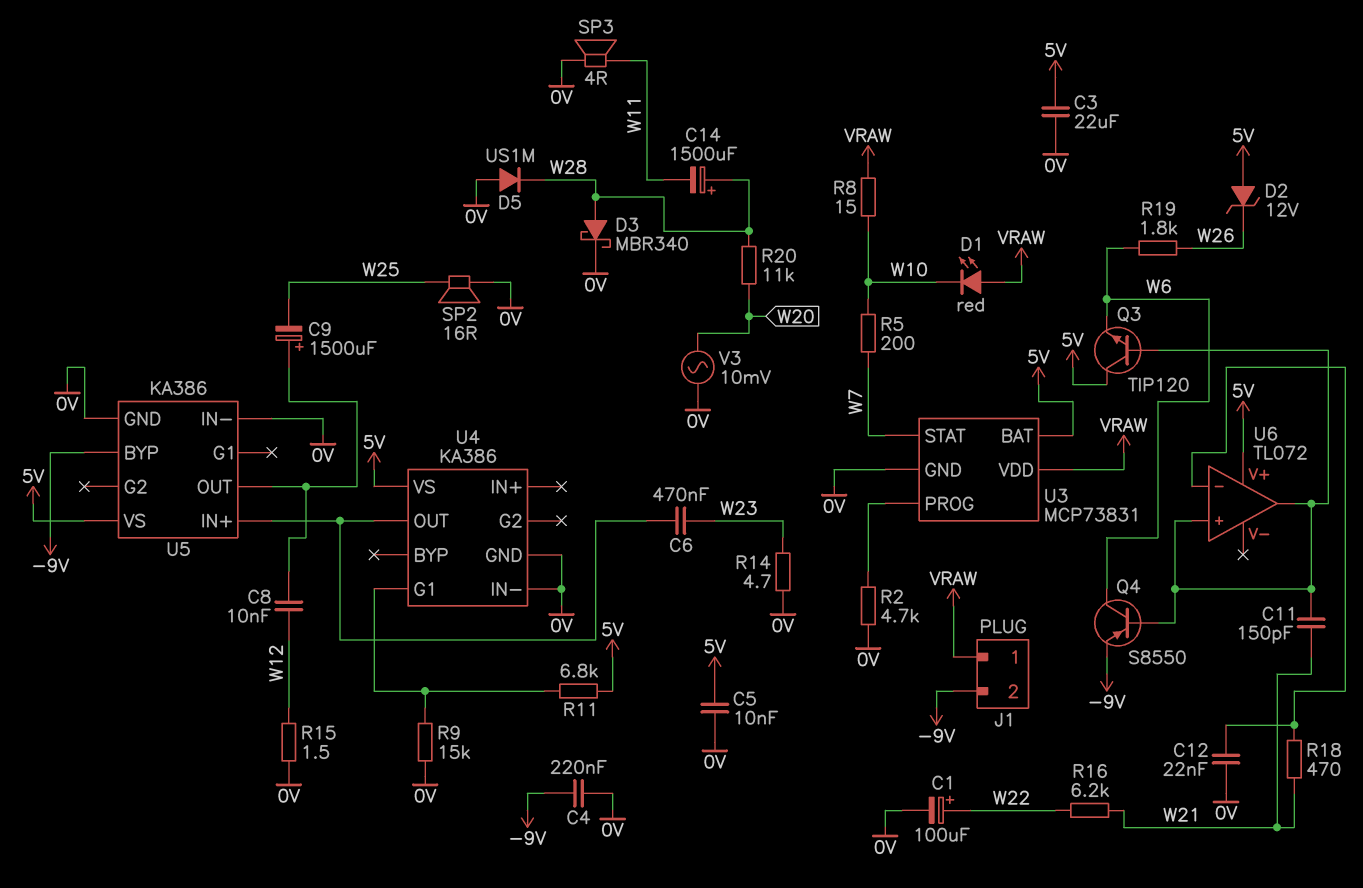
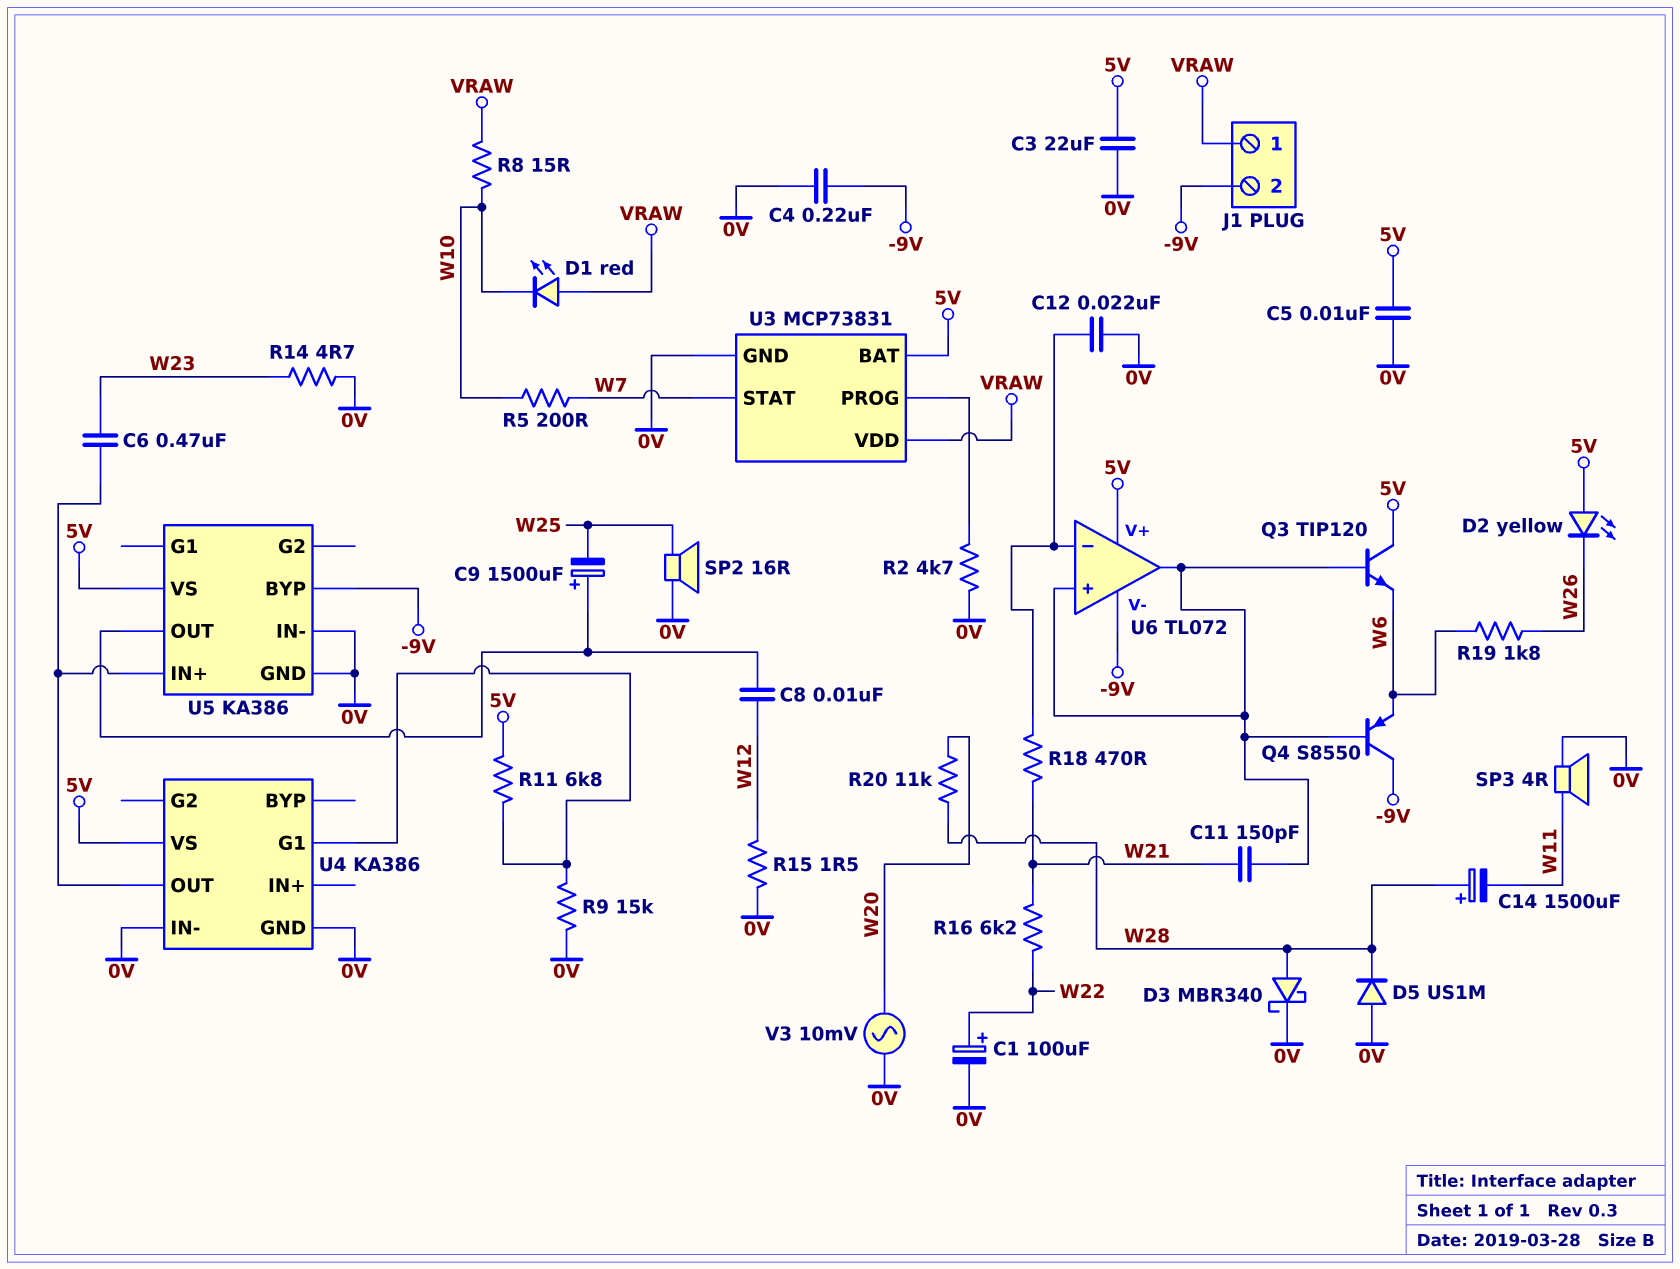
D2: zener 12V (A 5V, K W26) -> LED yellow (A 5V, K W26)
Q4: PNP S8550 (B U6/in+, C W6, E -9V) -> PNP S8550 (B U6/in+, C -9V, E W6)
U6 pin V-: none -> -9V

